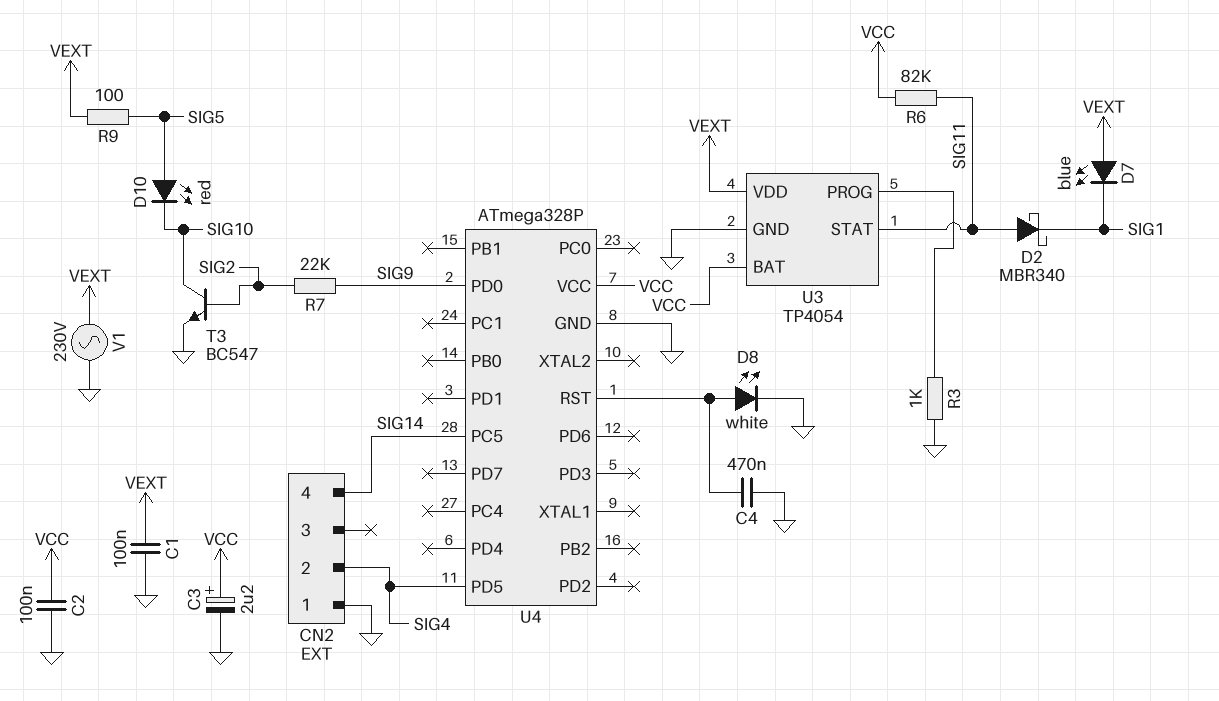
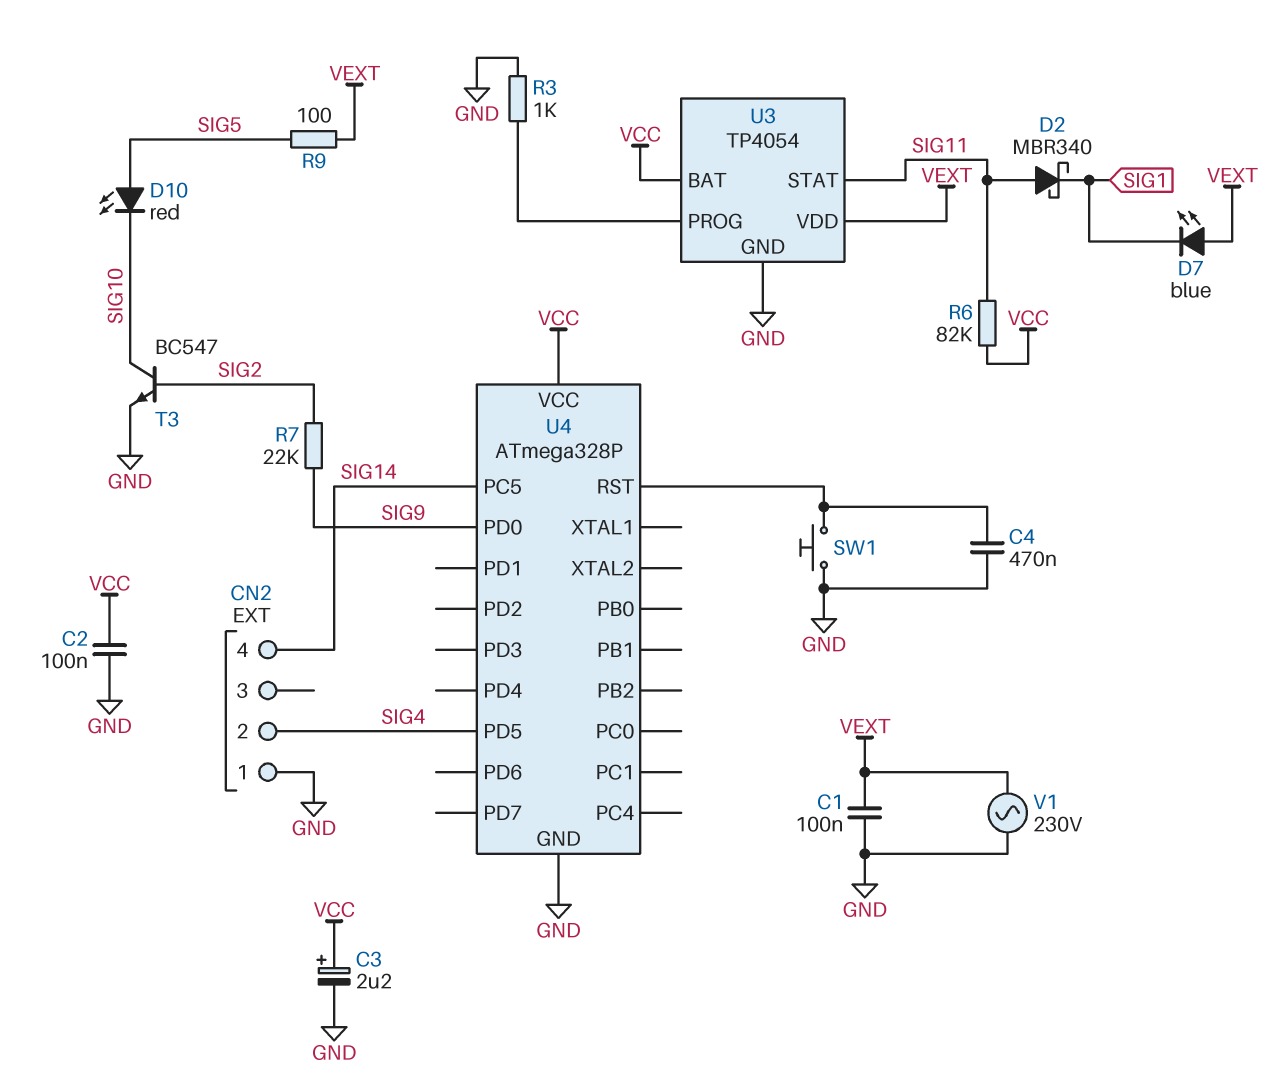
D8: LED white (A U4/RST, K GND) -> none
SW1: none -> button (GND, U4/RST)

